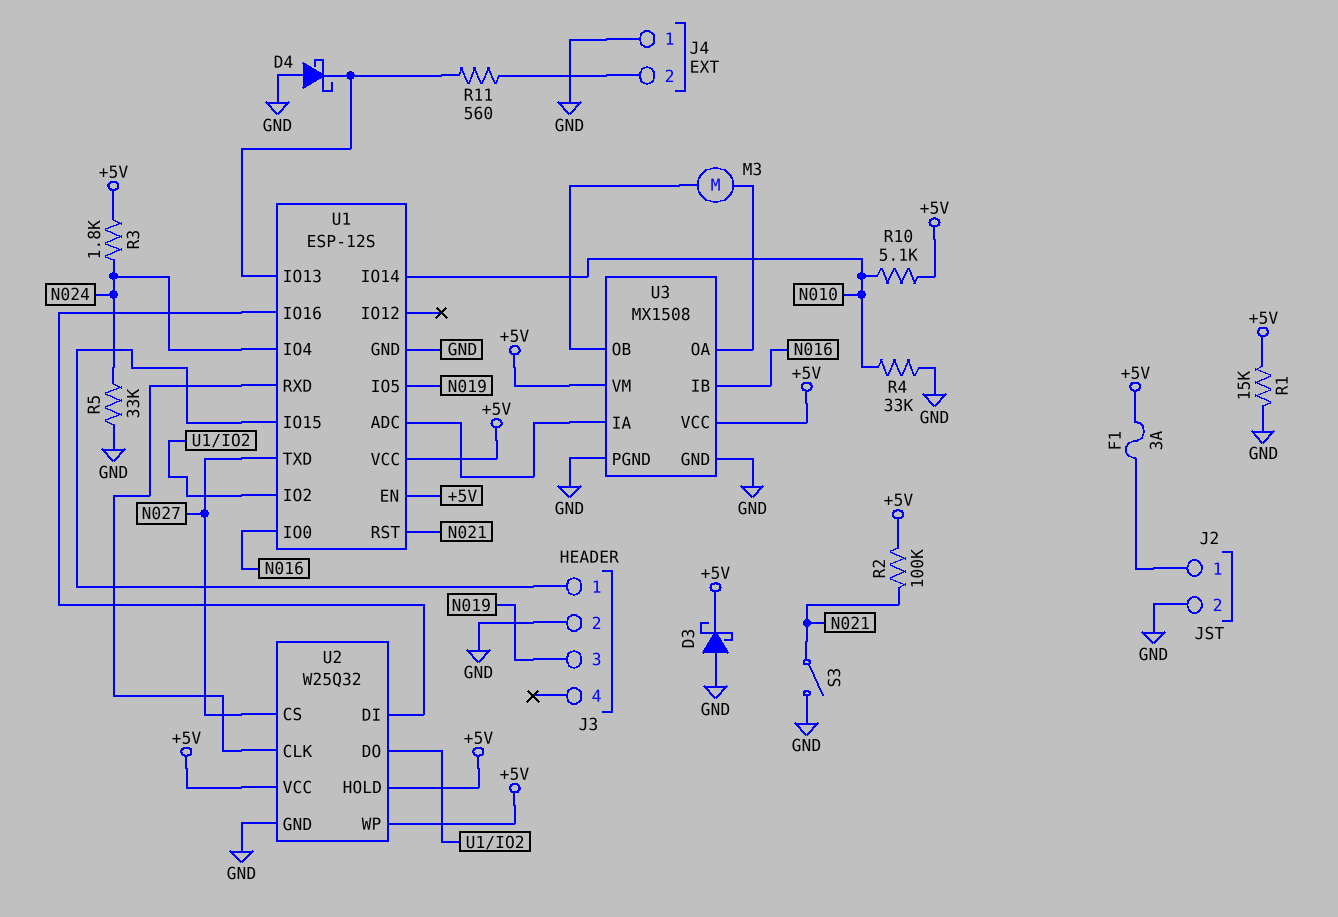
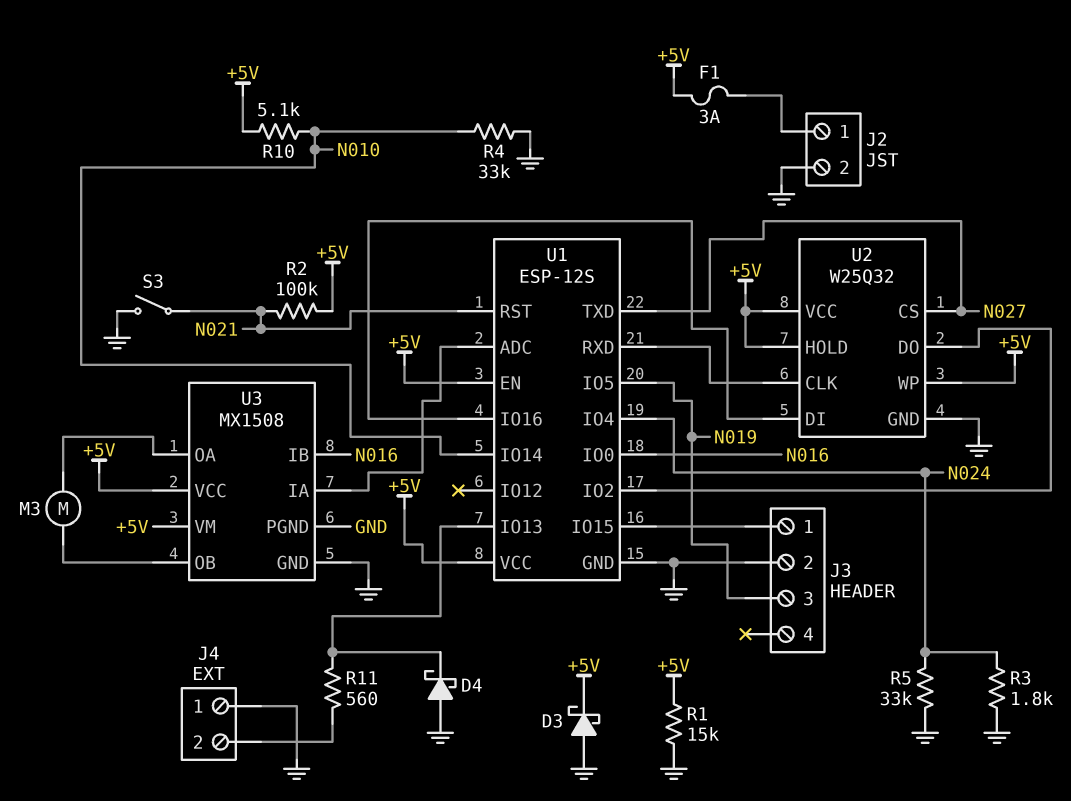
R3: 1.8k (+5V, N024) -> 1.8k (GND, N024)

